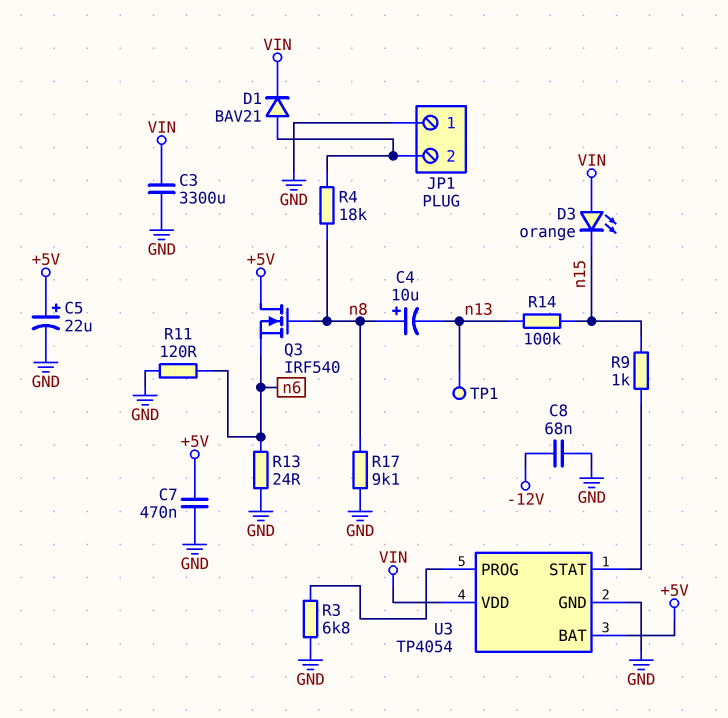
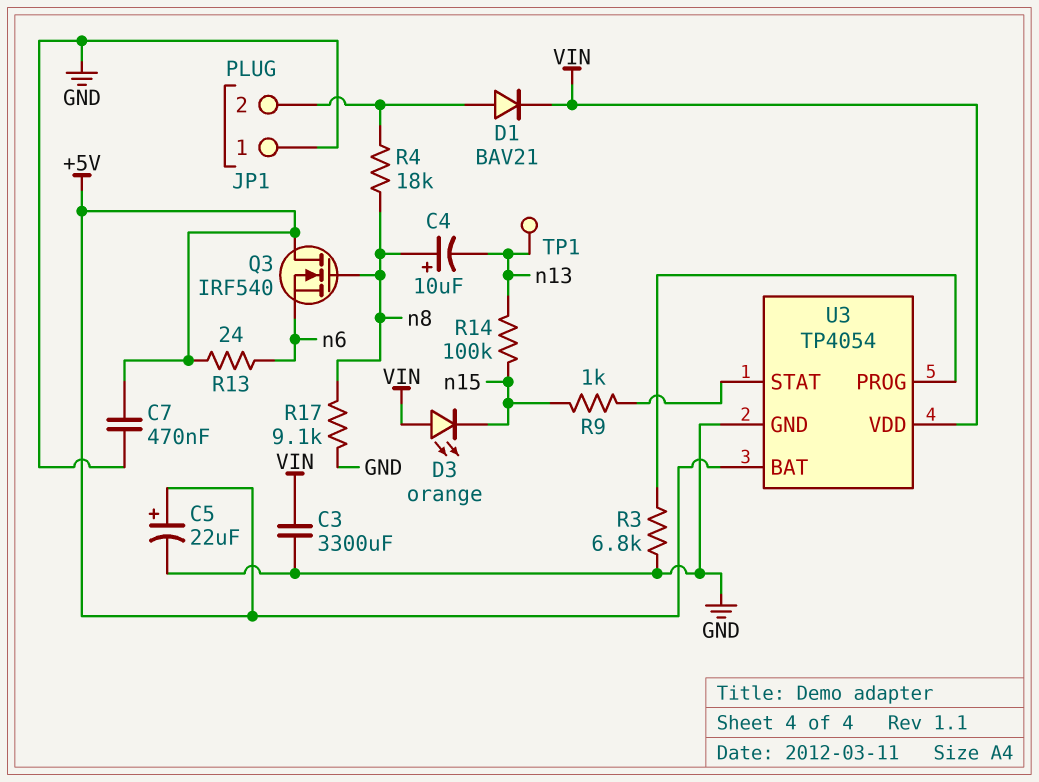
C8: 68nF (-12V, GND) -> none
R11: 120 (GND, n6) -> none
R13: 24 (GND, n6) -> 24 (+5V, n6)

